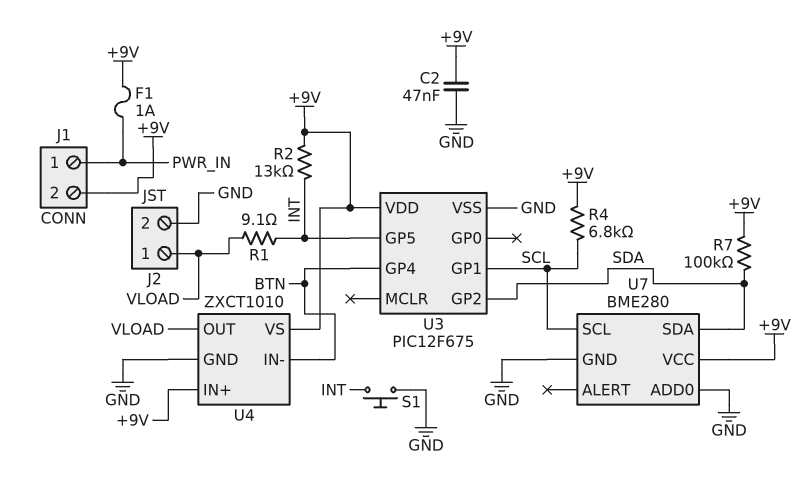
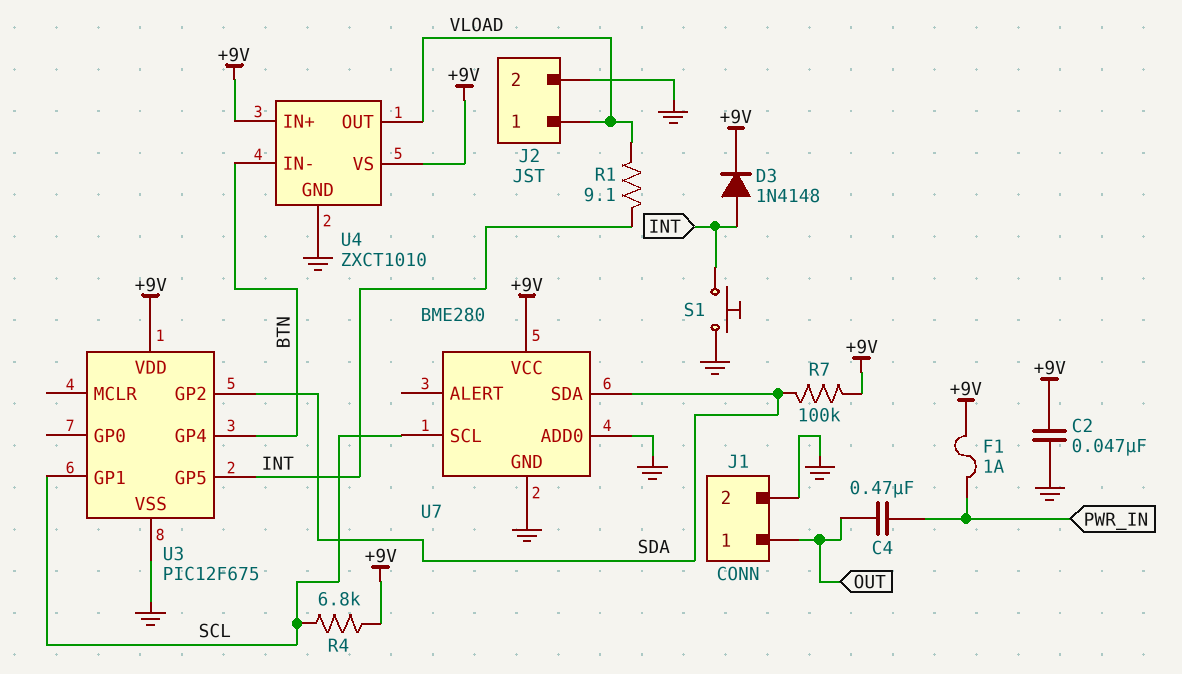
C4: none -> 470nF (OUT, PWR_IN)
D3: none -> diode 1N4148 (A INT, K +9V)
J1 pin 1: PWR_IN -> OUT
J1 pin 2: +9V -> GND
R2: 13k (+9V, INT) -> none

